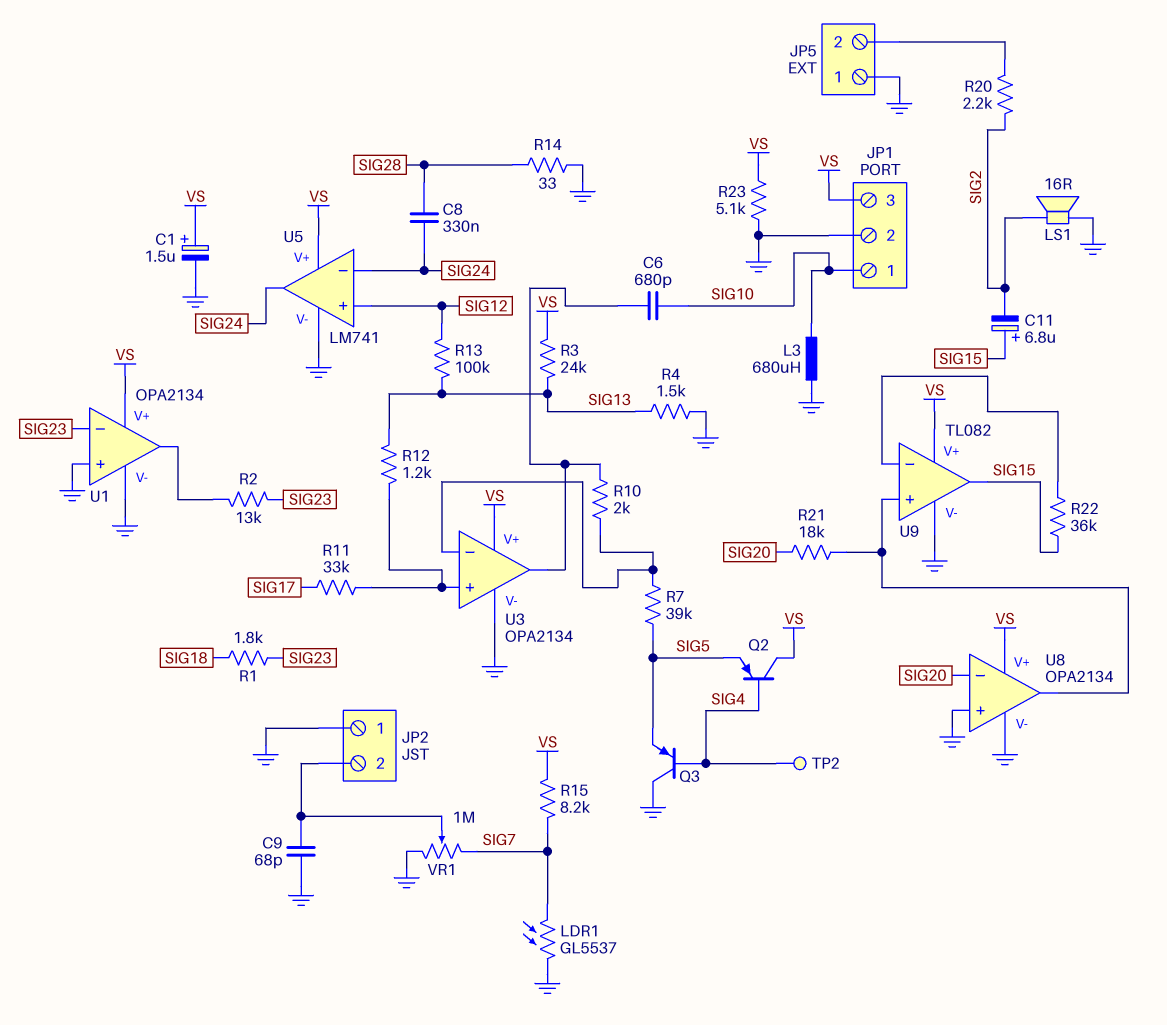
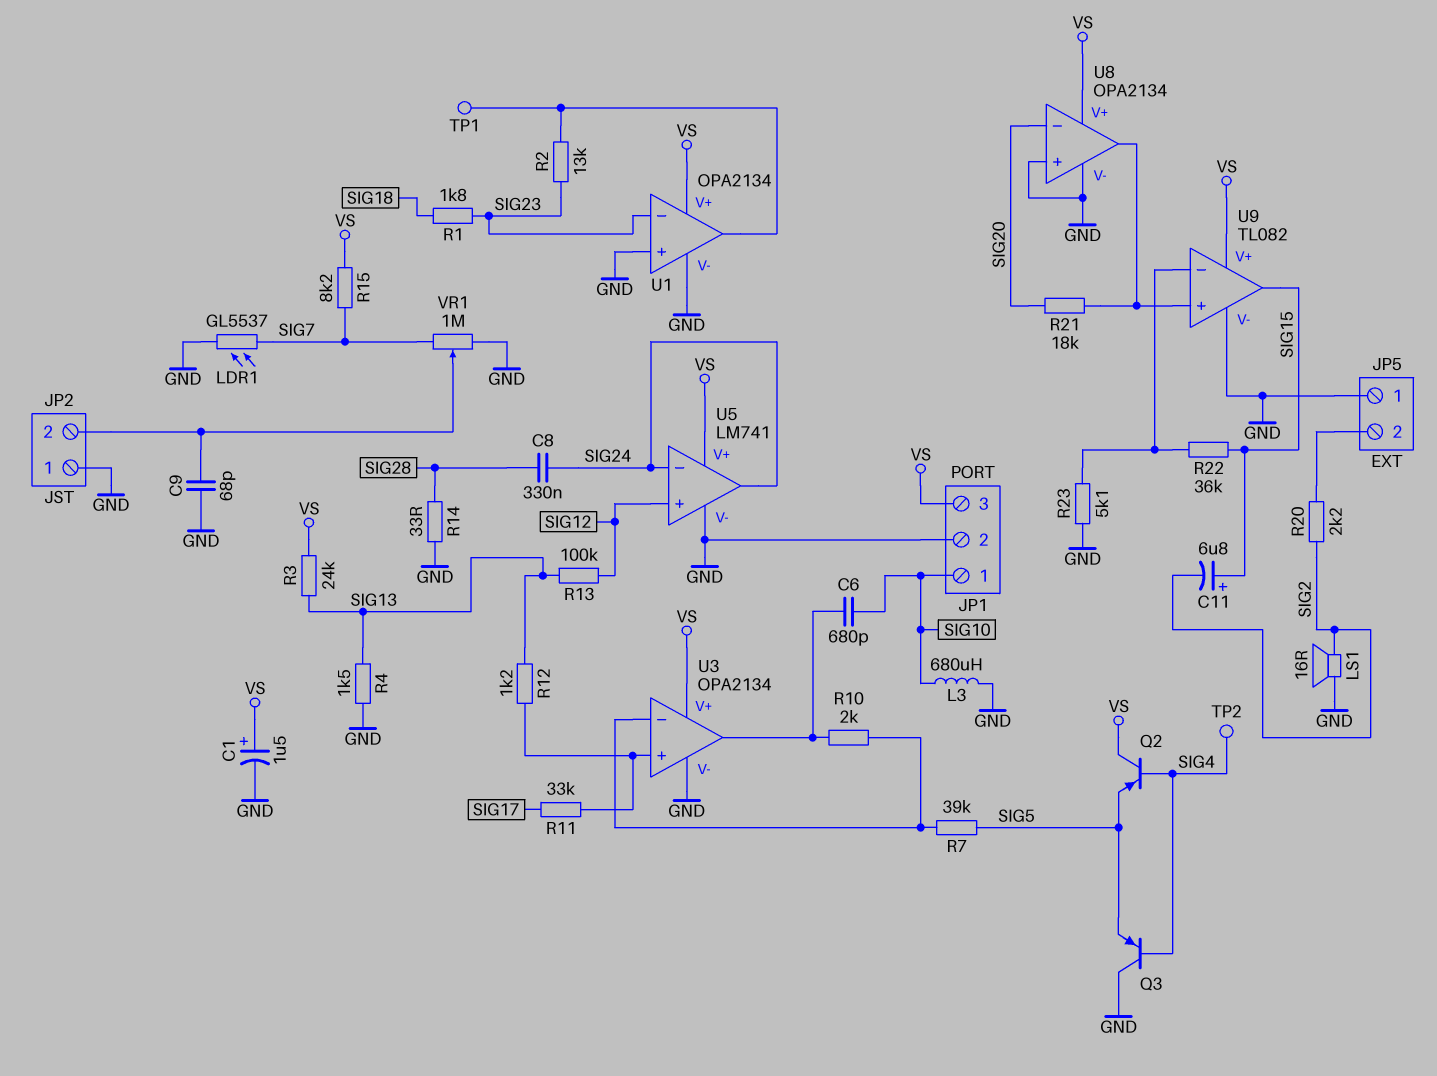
R23: 5.1k (GND, VS) -> 5.1k (GND, U9/in-)
TP1: none -> test point (U1/out)

